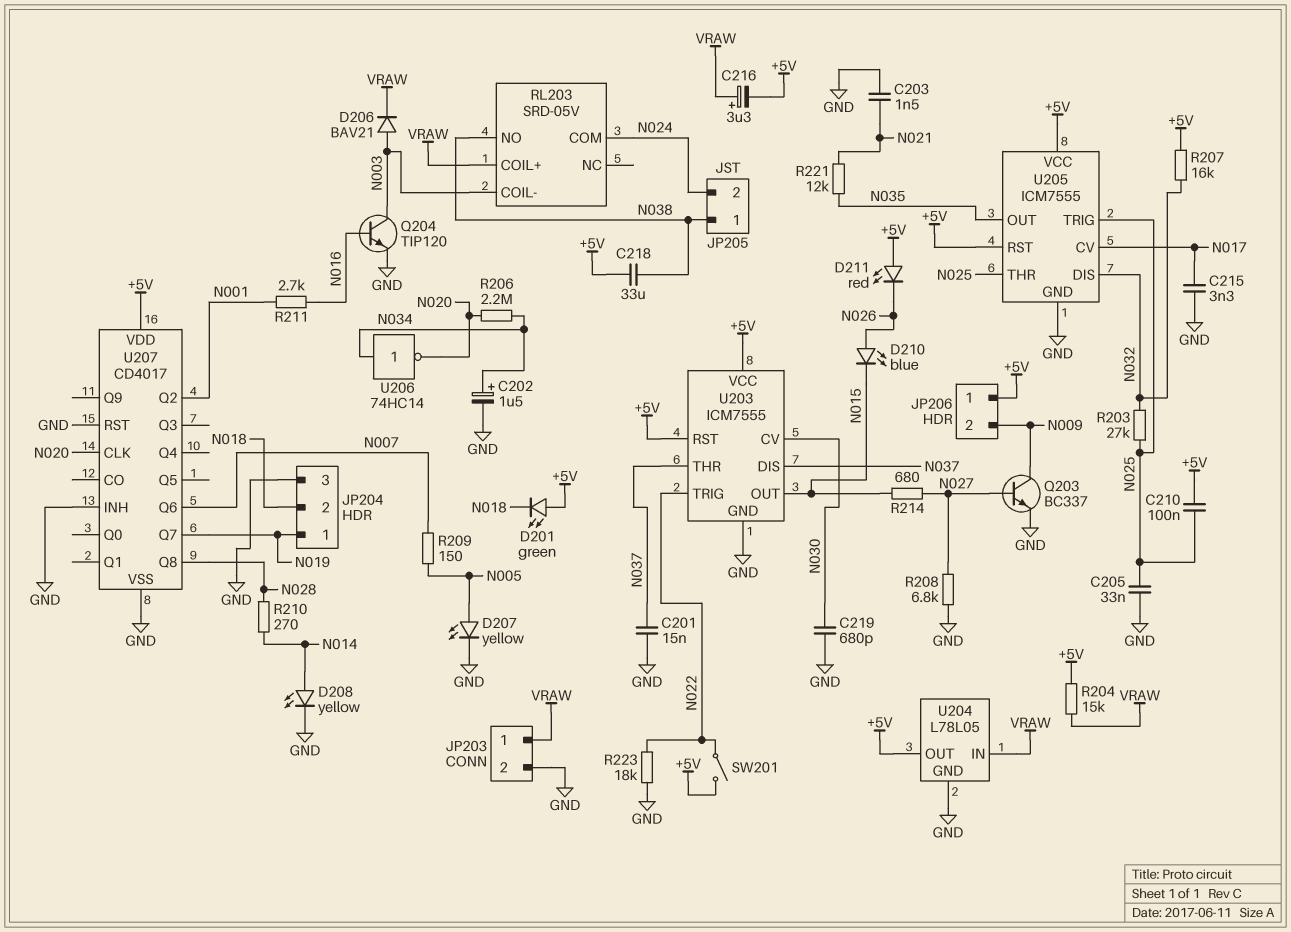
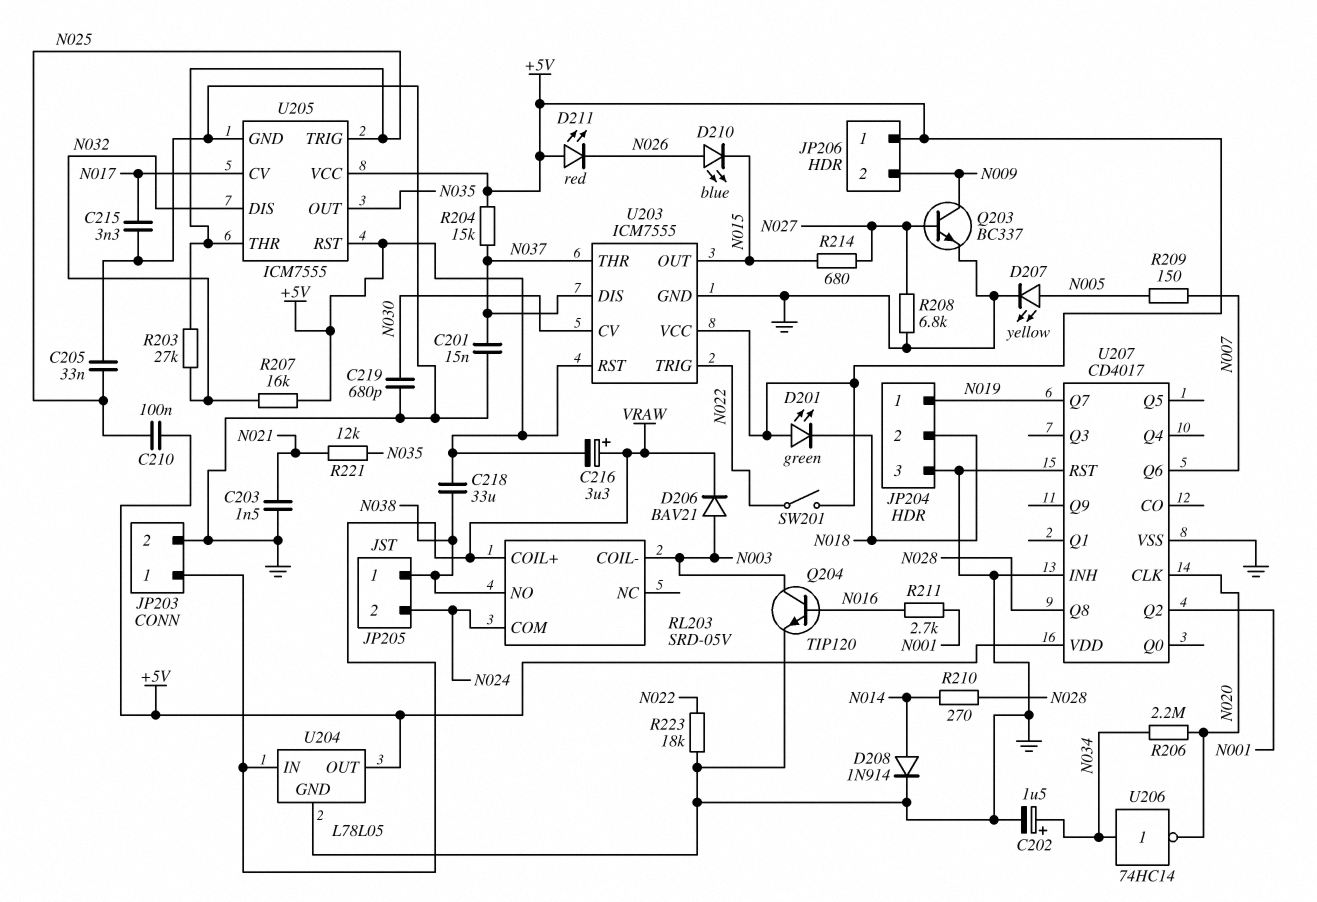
D208: LED yellow (A N014, K GND) -> diode 1N914 (A N014, K GND)
R204: 15k (+5V, VRAW) -> 15k (+5V, N037)

